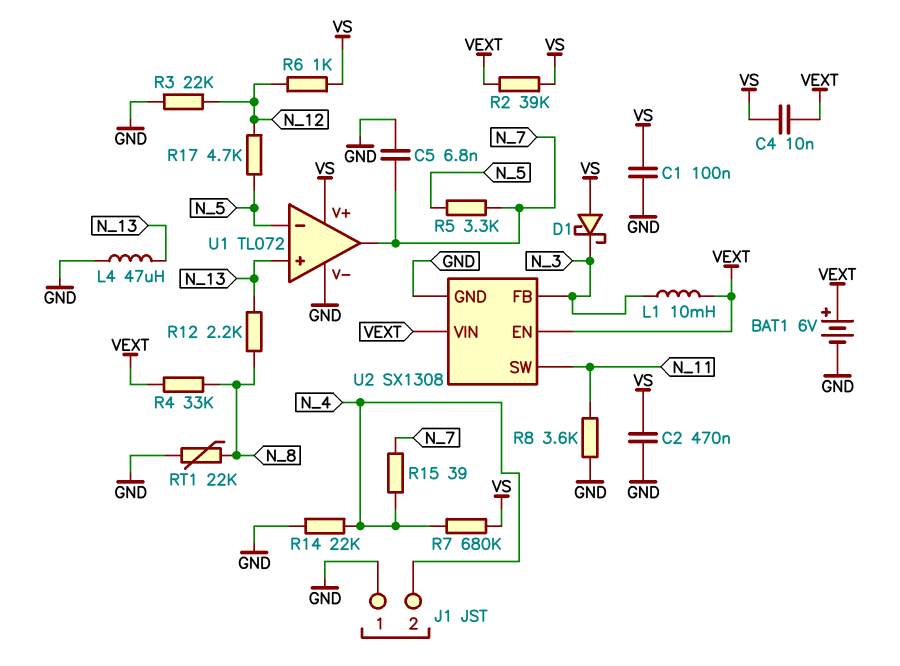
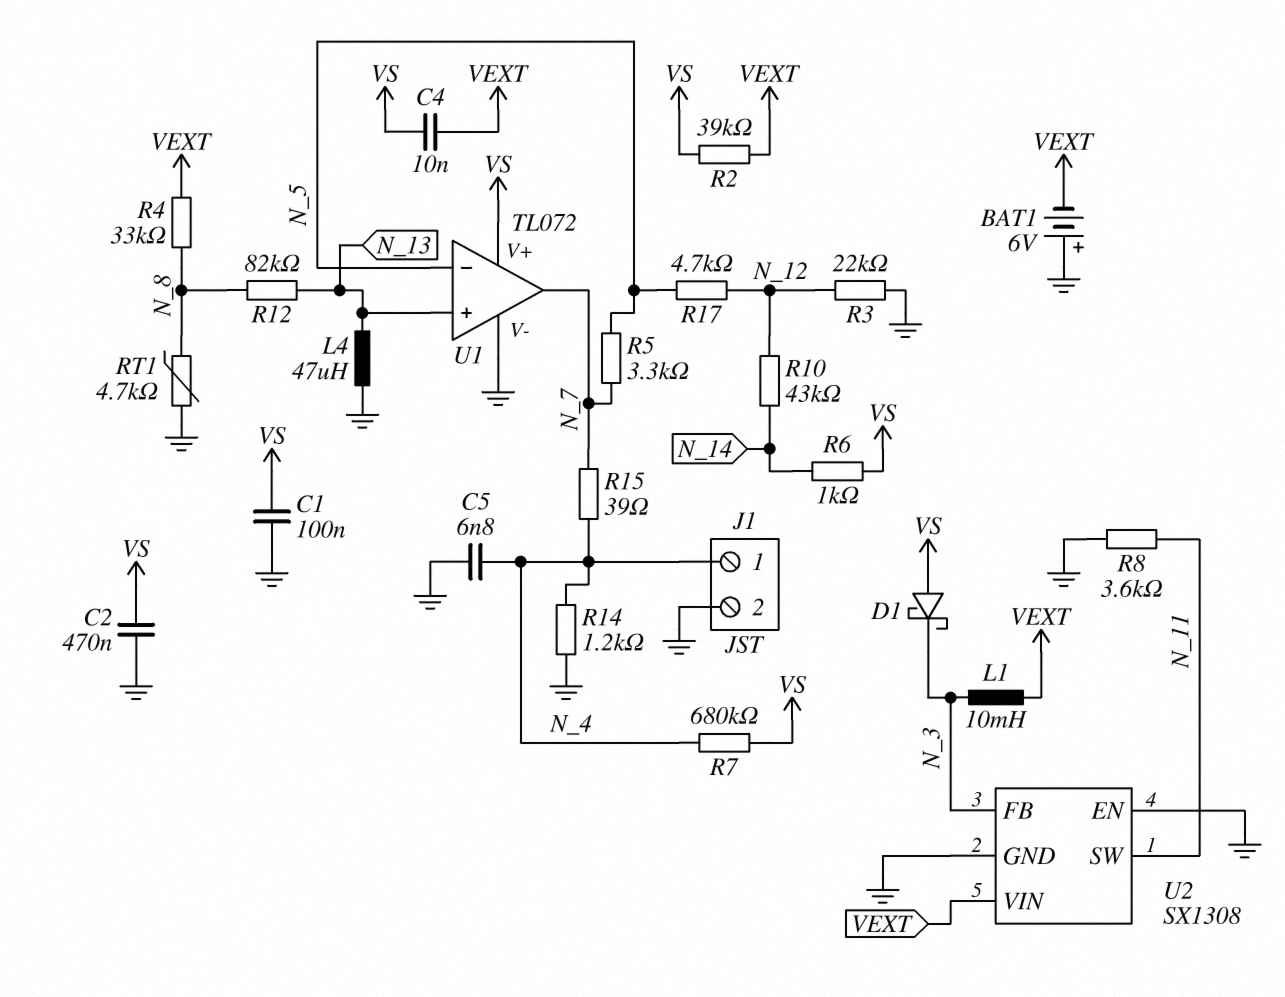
BAT1: 6V (plus VEXT, minus GND) -> 6V (plus GND, minus VEXT)
C5: 6.8nF (GND, N_7) -> 6.8nF (GND, N_4)
J1 pin 1: GND -> N_4
J1 pin 2: N_4 -> GND
R6: 1k (N_12, VS) -> 1k (N_14, VS)
R10: none -> 43k (N_12, N_14)
R12: 2.2k (N_8, N_13) -> 82k (N_8, N_13)
R14: 22k (GND, N_4) -> 1.2k (GND, N_4)
RT1: 22k (GND, N_8) -> 4.7k (GND, N_8)
U2 pin EN: VEXT -> GND

